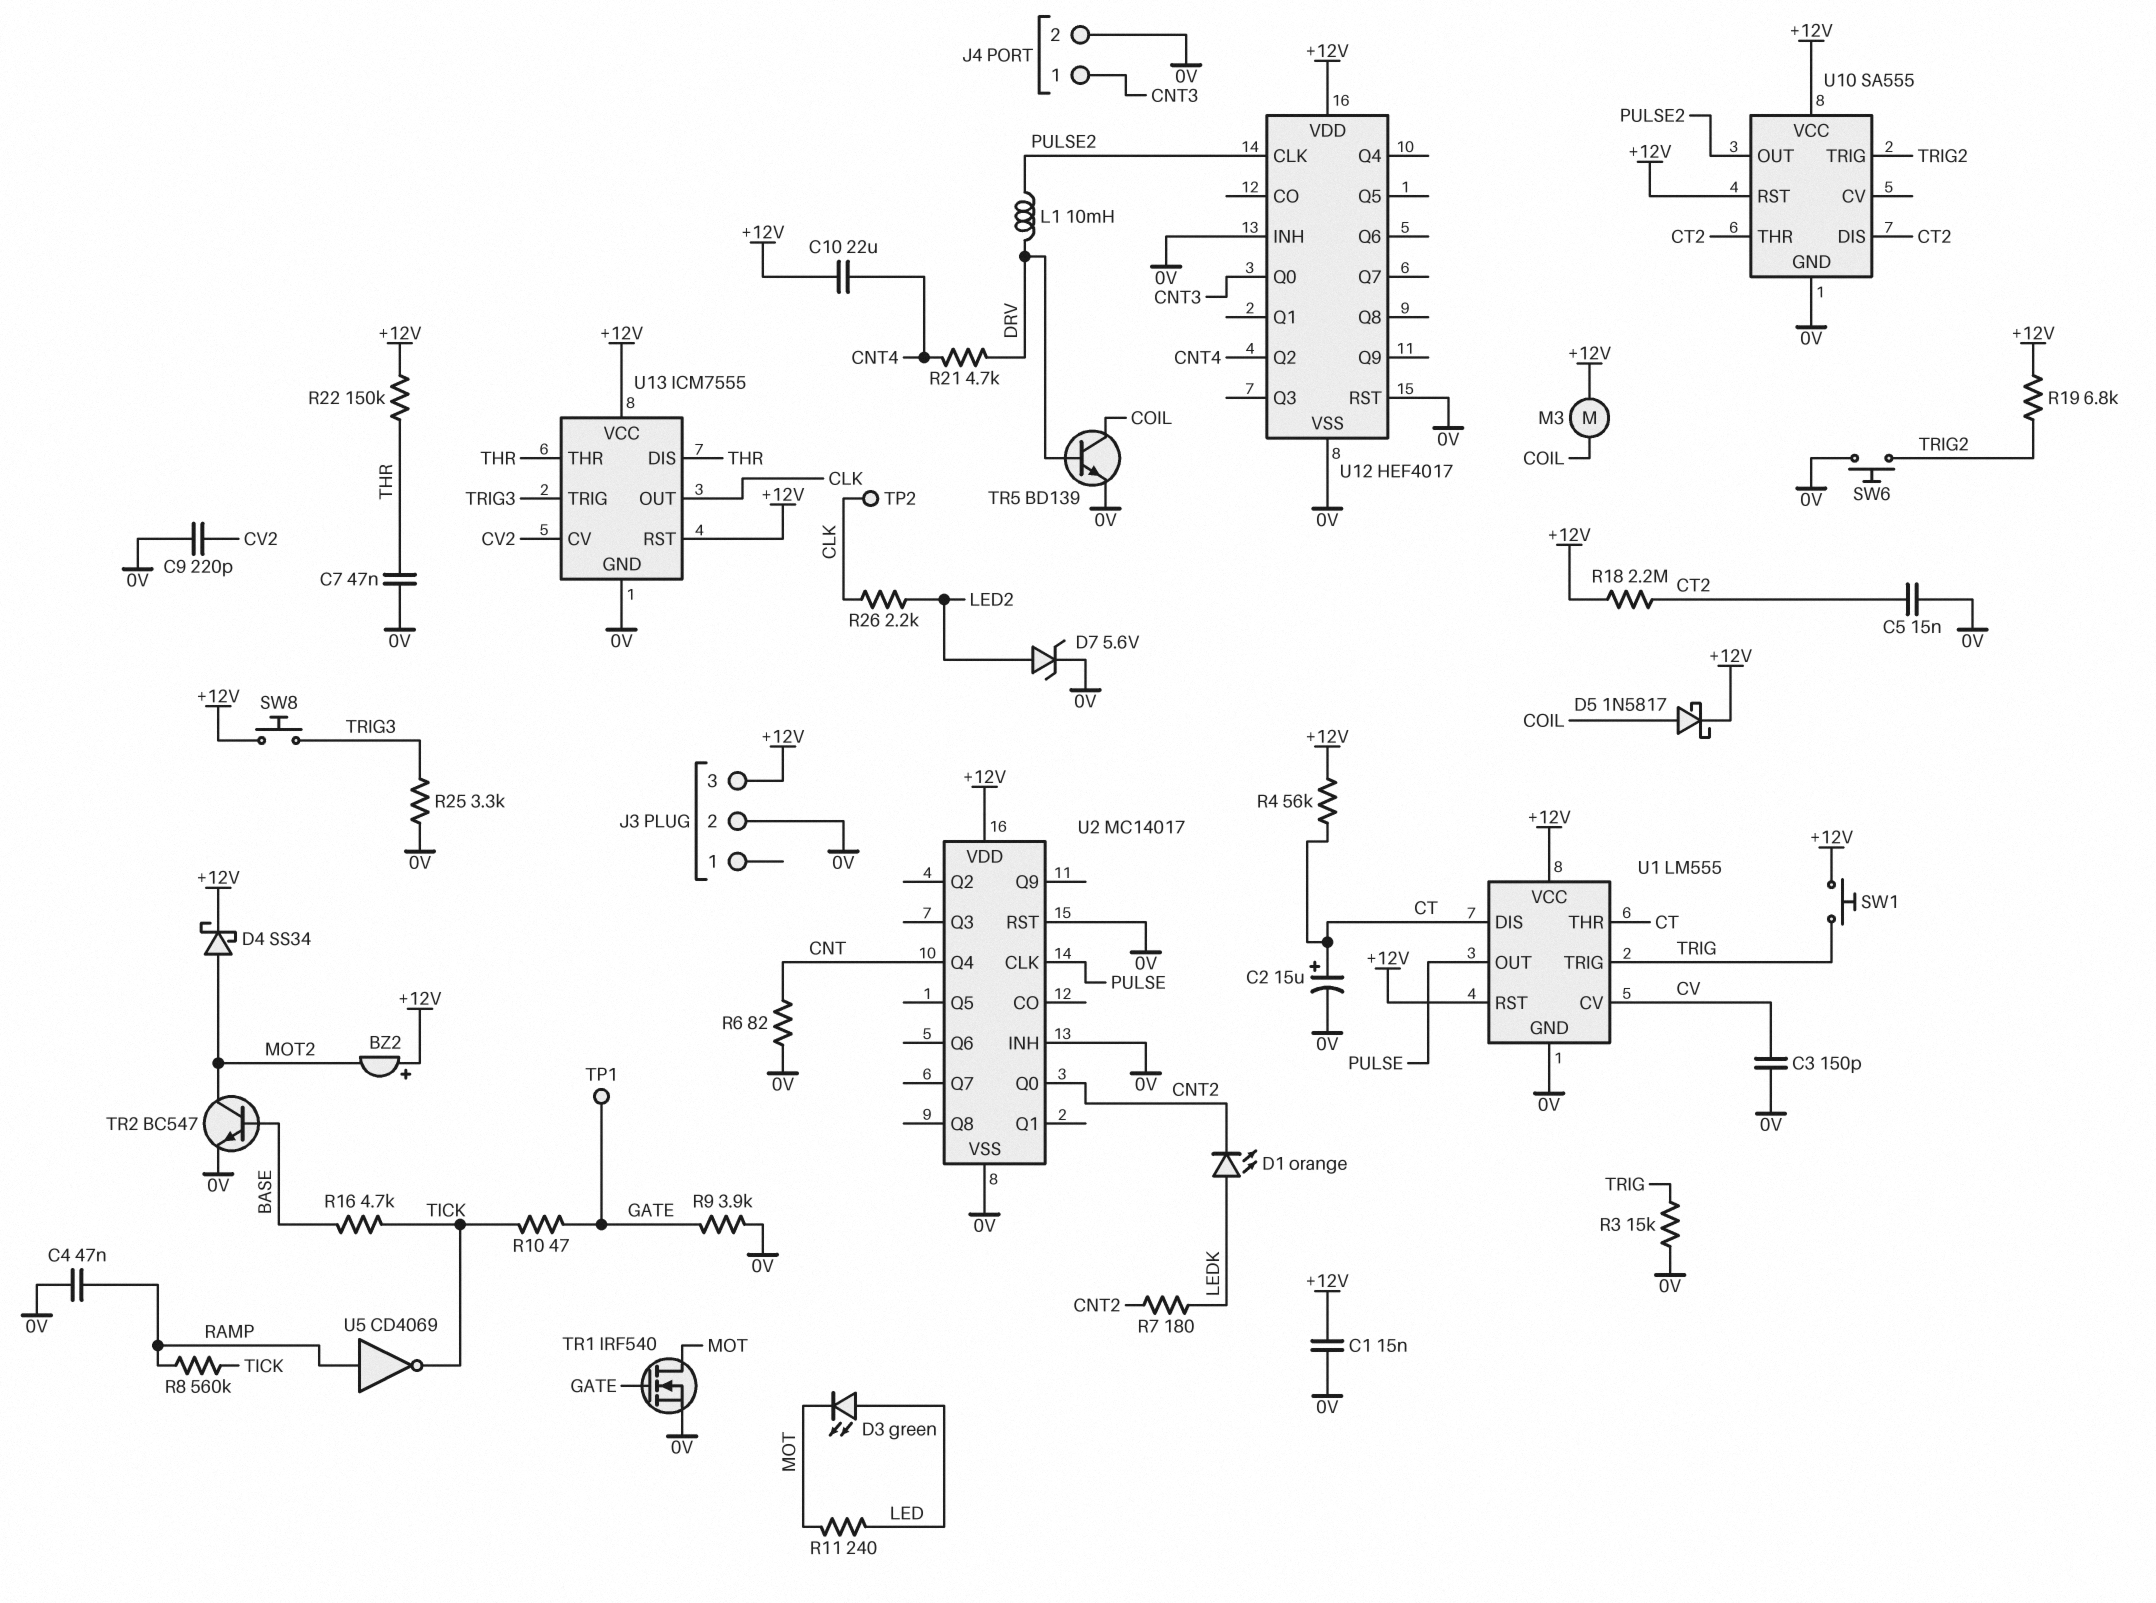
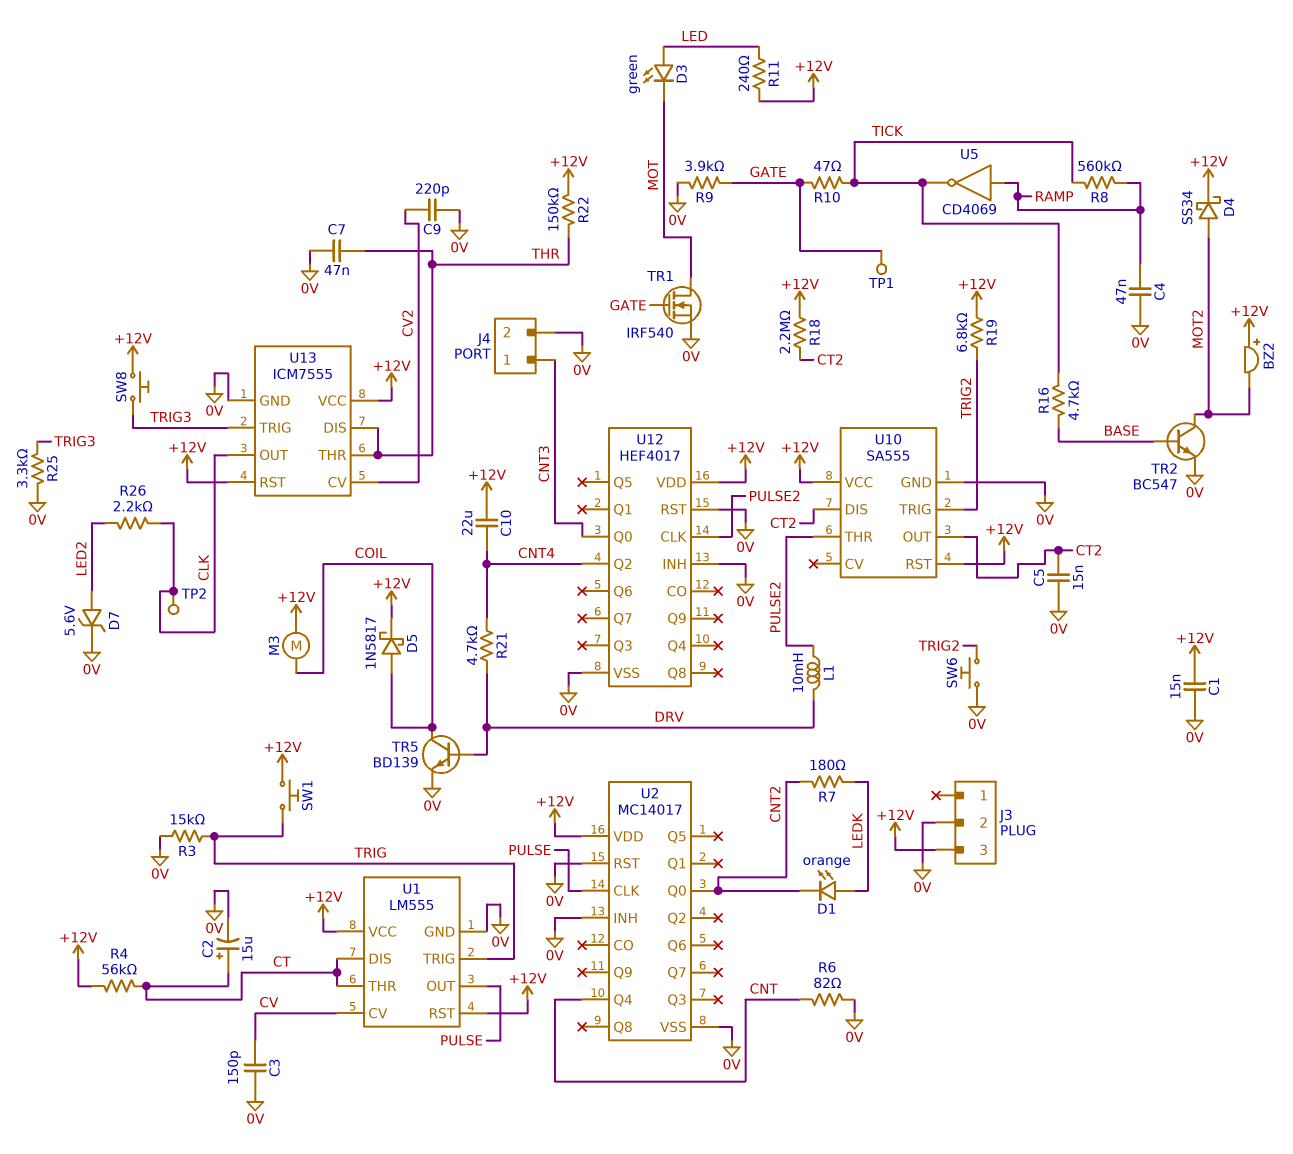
R11: 240 (LED, MOT) -> 240 (+12V, LED)
U10 pin OUT: PULSE2 -> CT2
U10 pin THR: CT2 -> PULSE2

